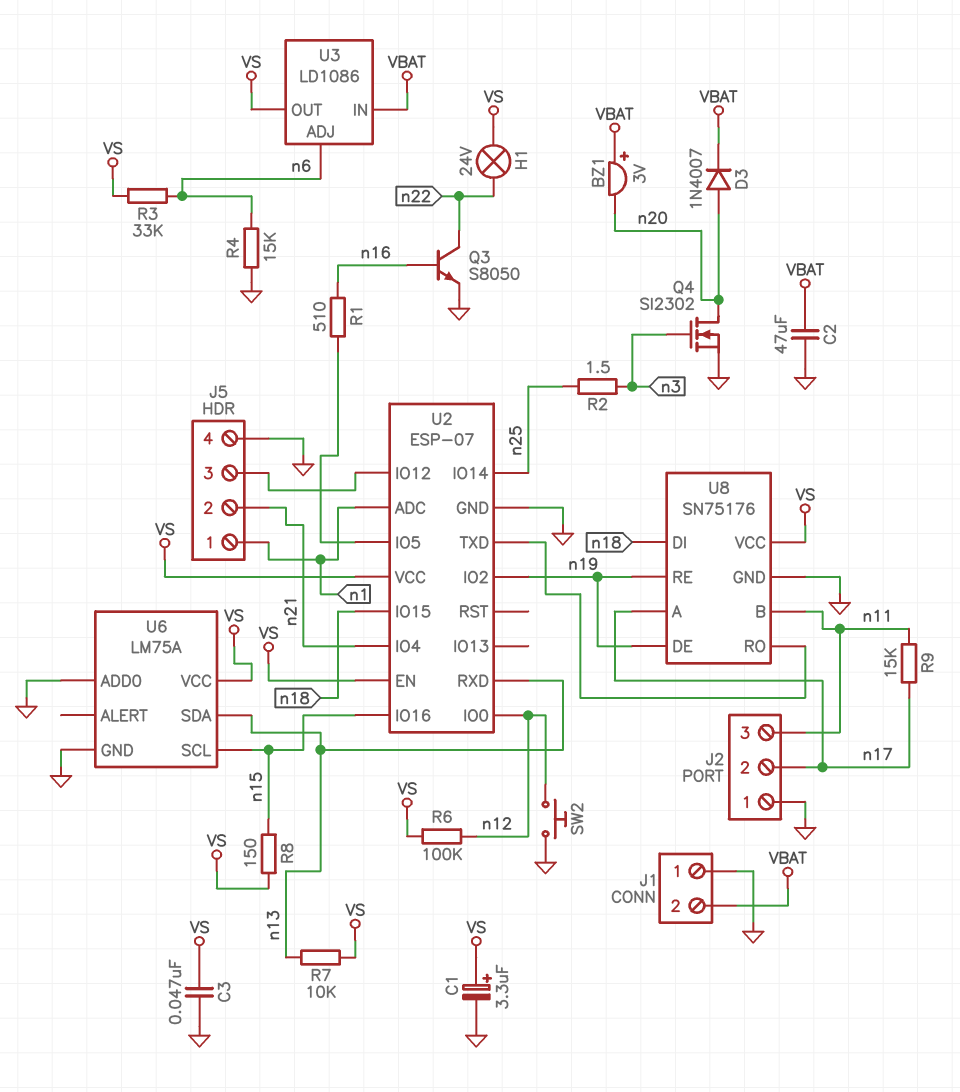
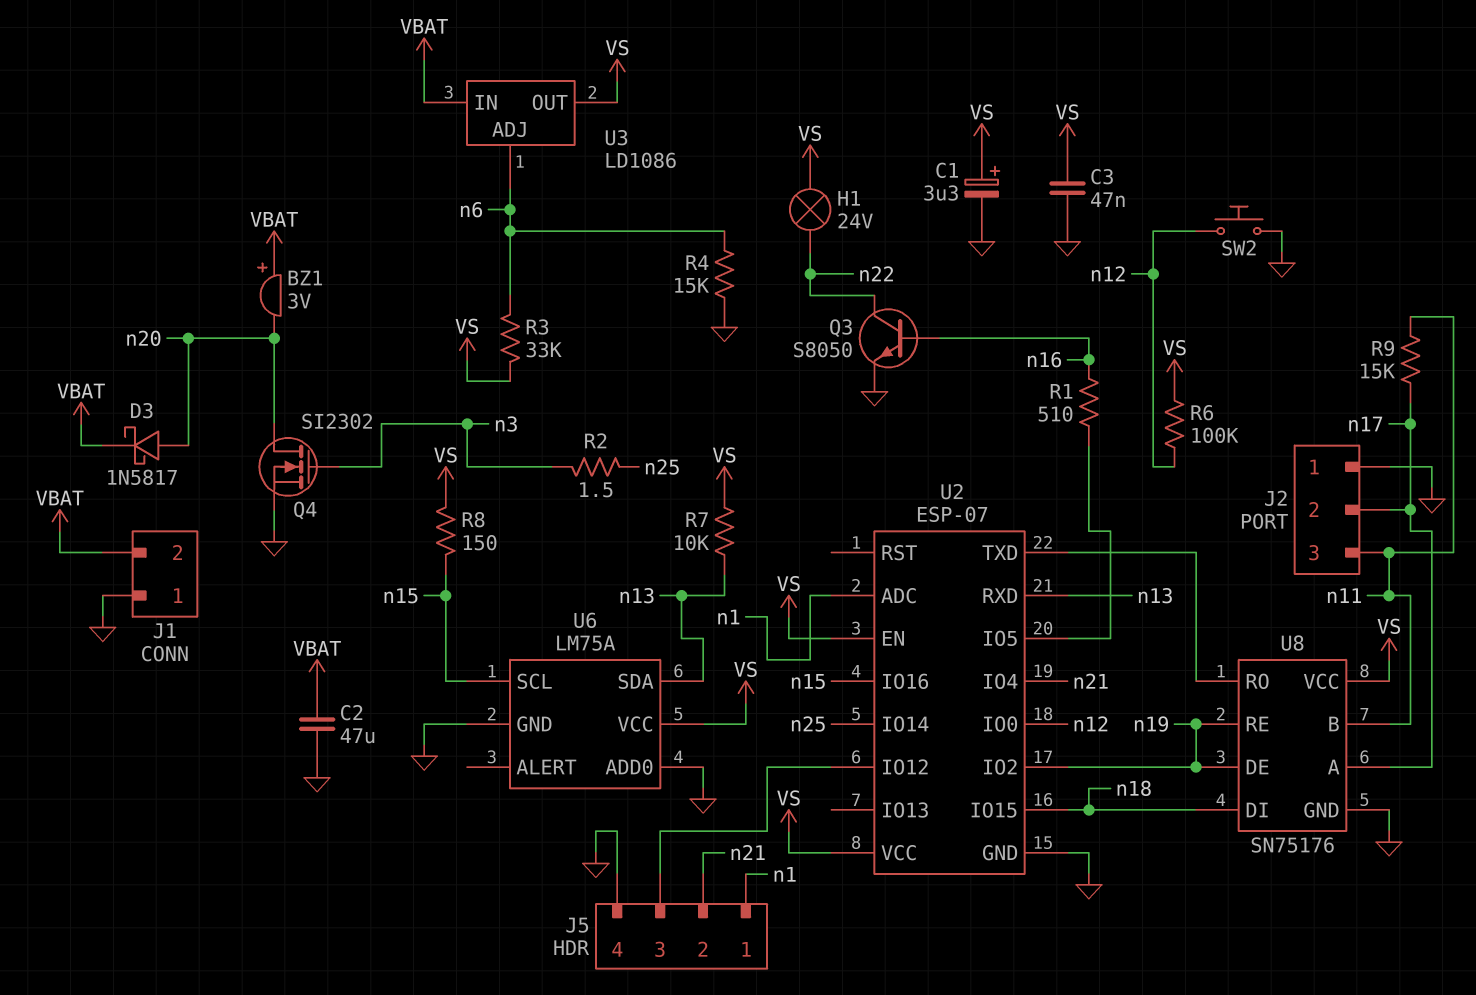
D3: diode 1N4007 (A n20, K VBAT) -> schottky 1N5817 (A n20, K VBAT)

